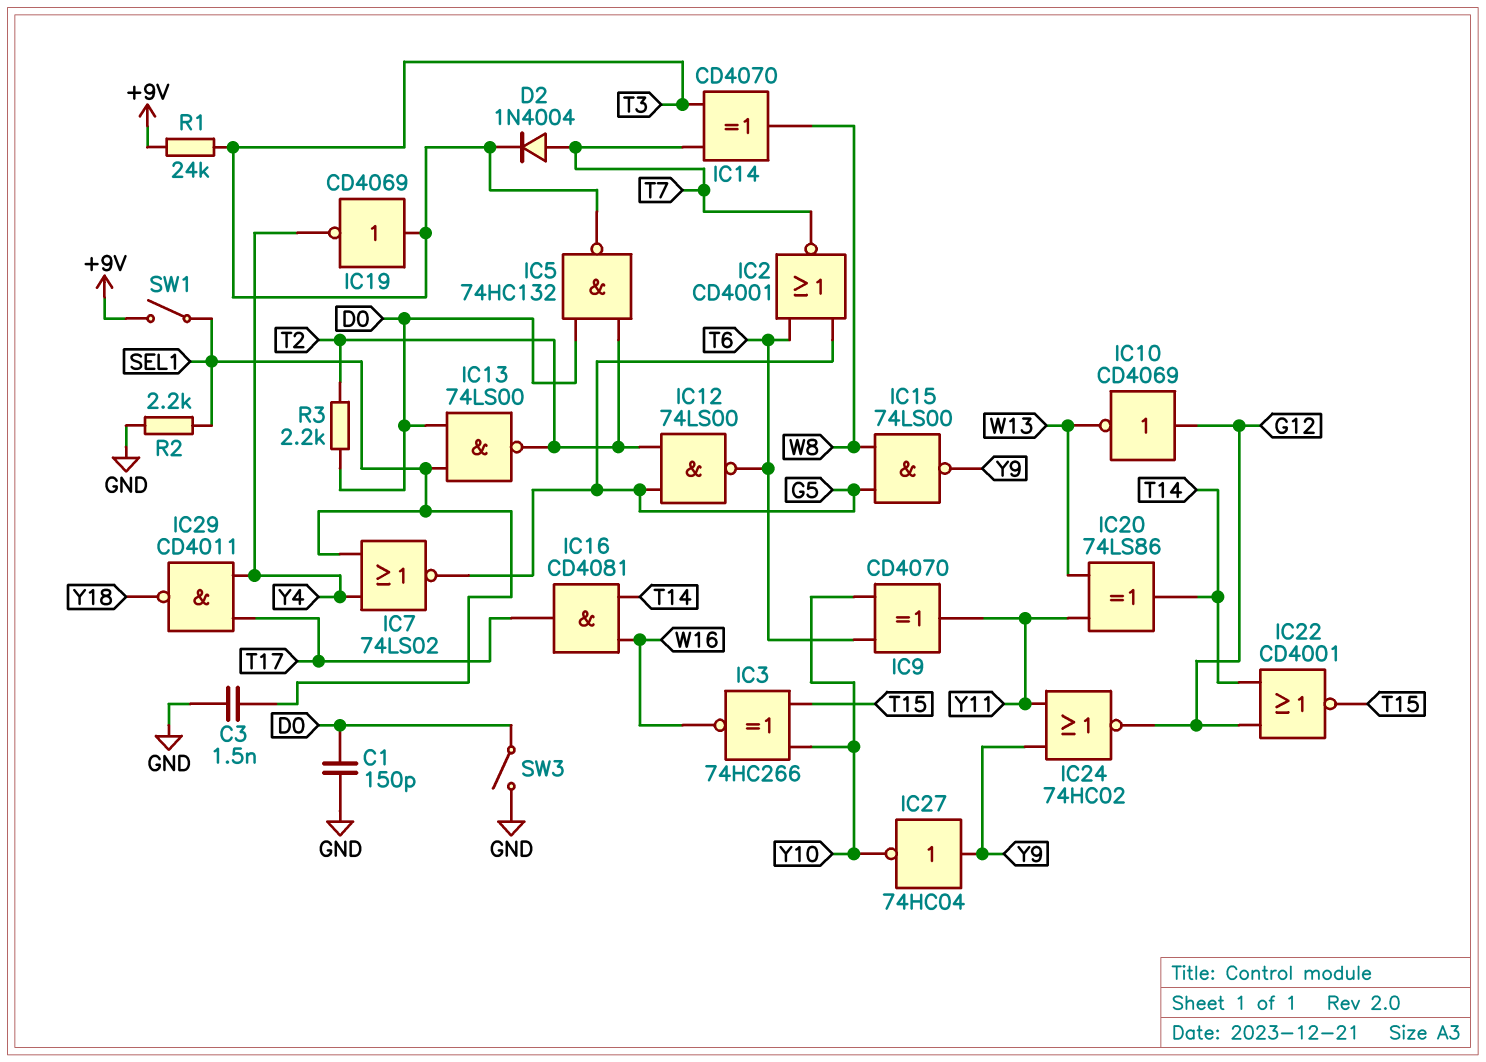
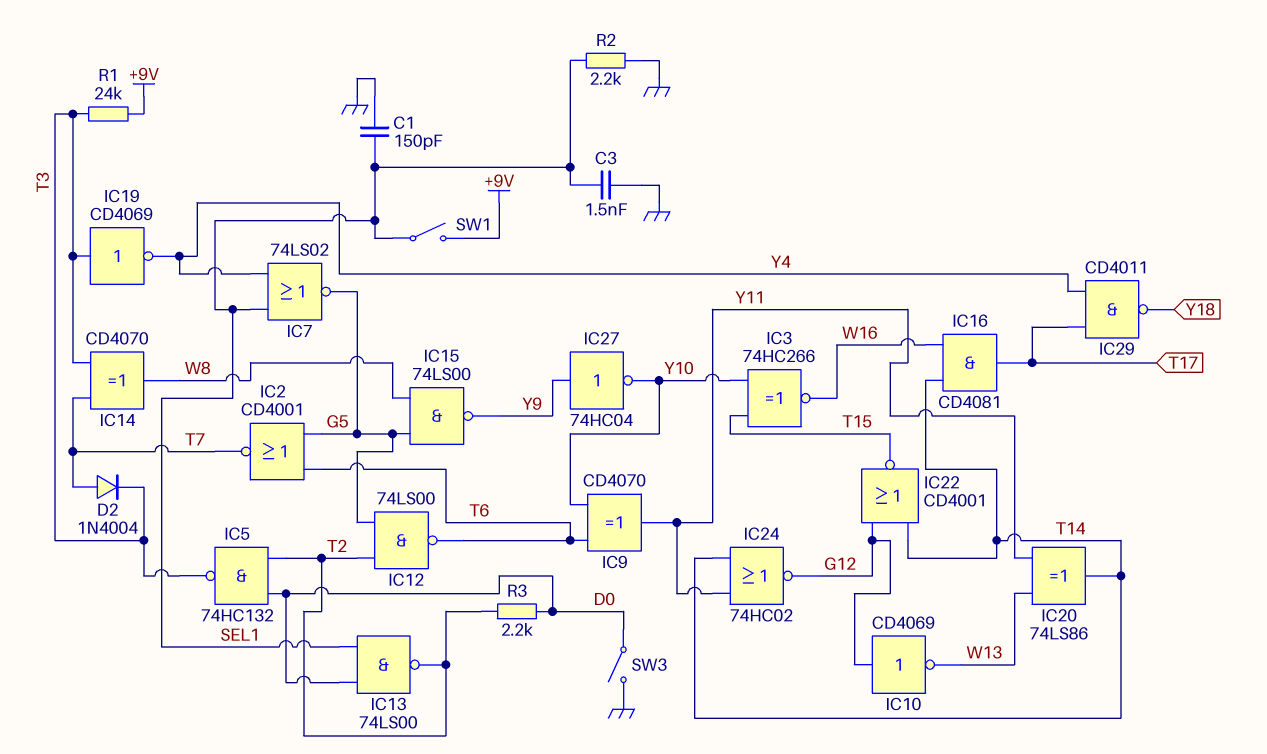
C1: 150pF (D0, GND) -> 150pF (GND, SEL1)
IC24: NOR 74HC02 (in Y9, in Y11, out G12) -> NOR 74HC02 (in T14, in Y11, out G12)

